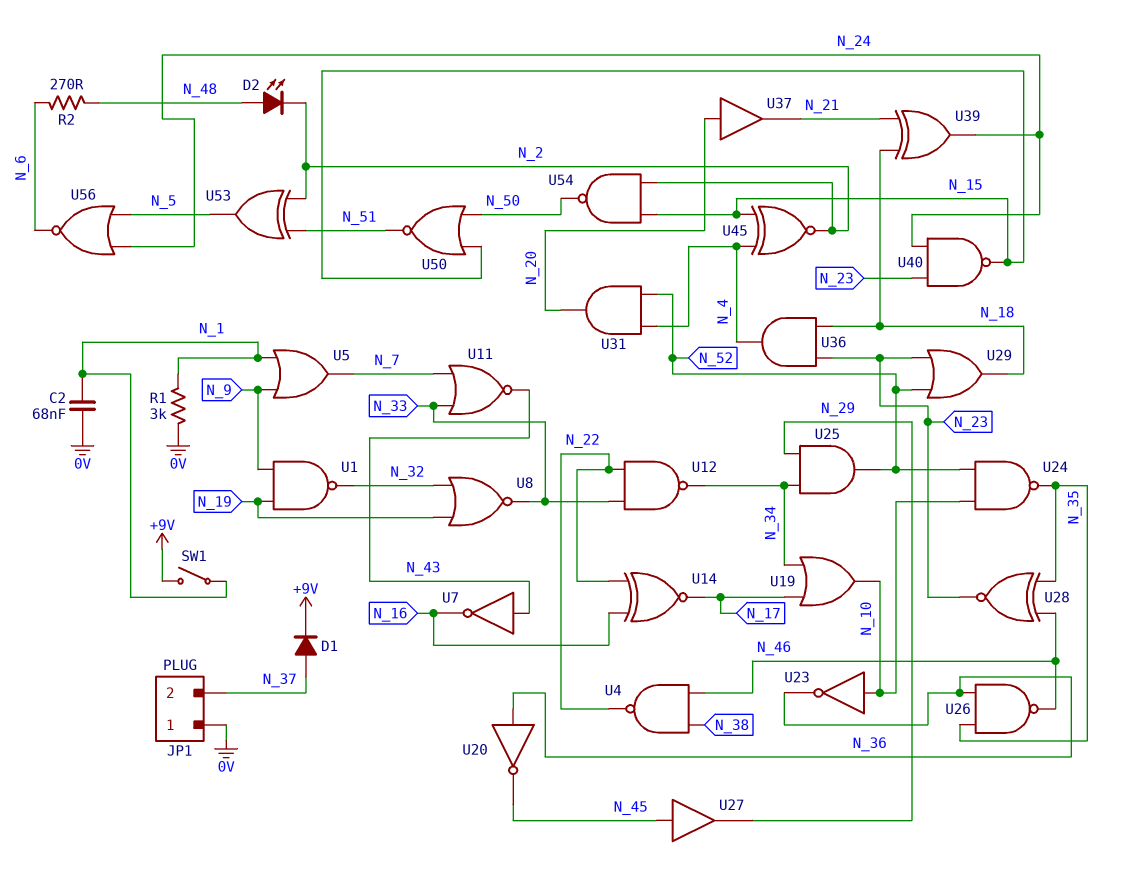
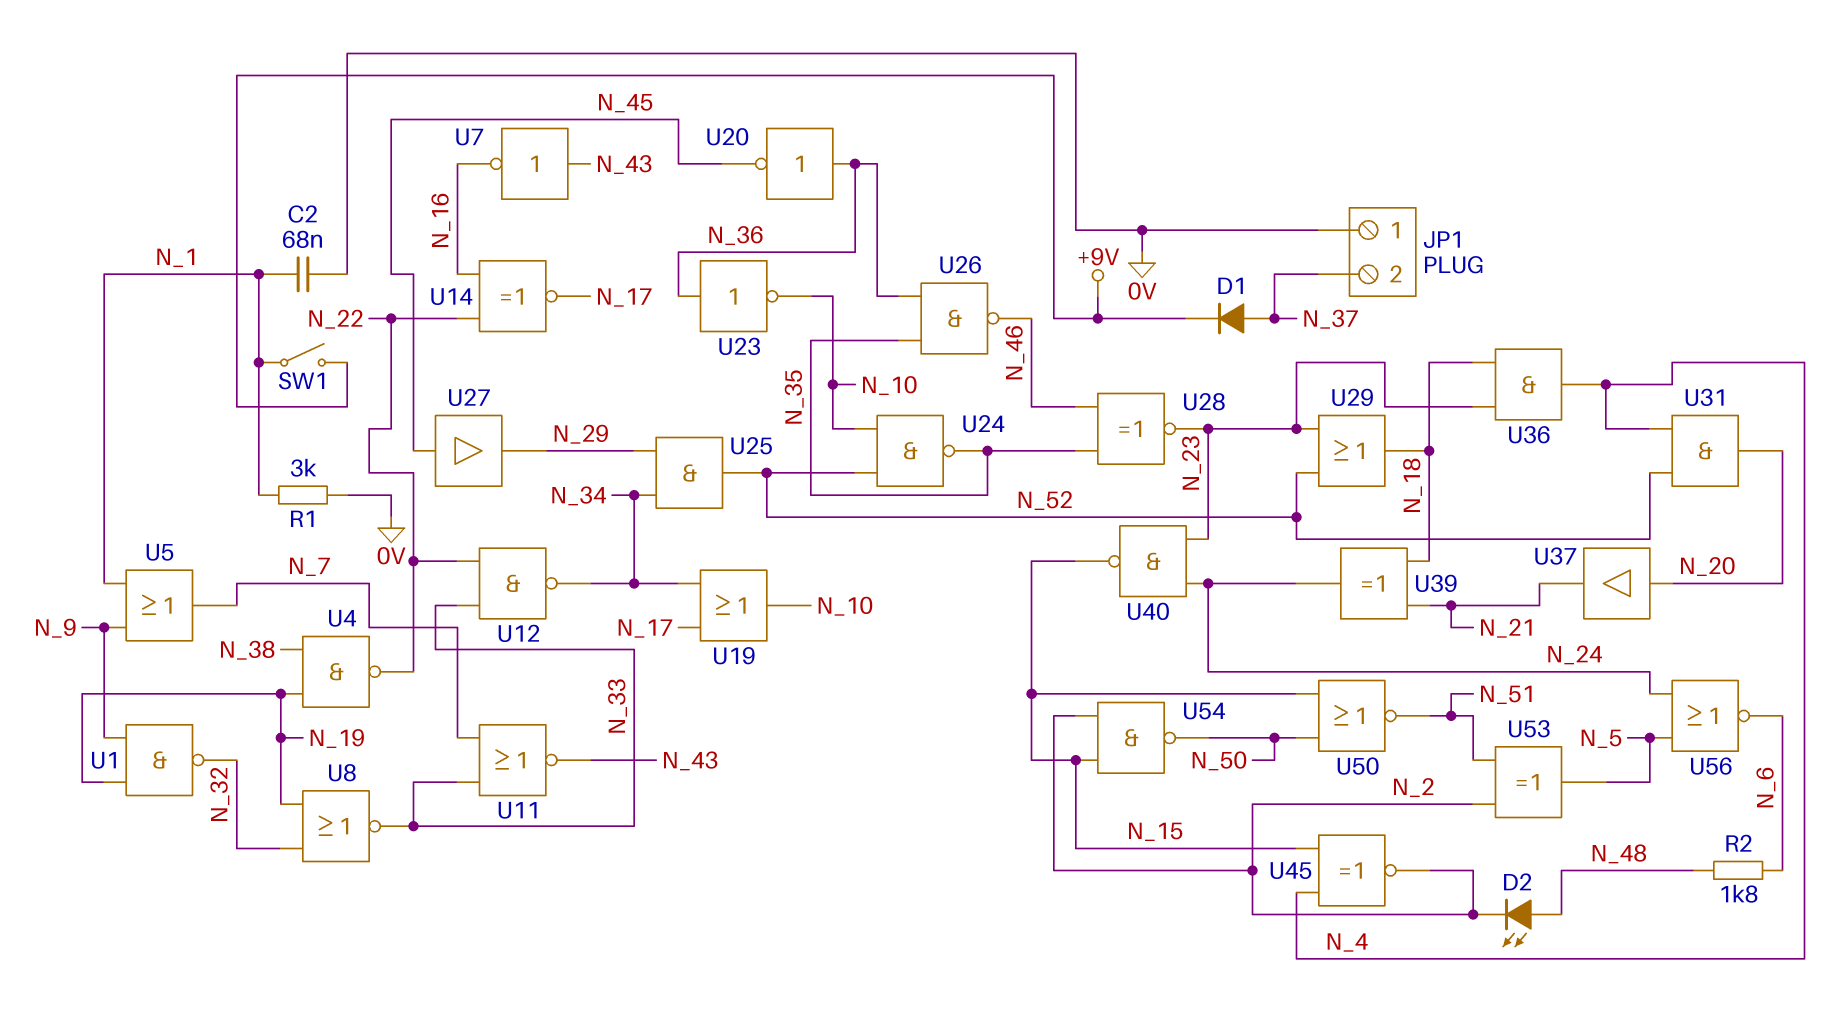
R2: 270 (N_6, N_48) -> 1.8k (N_6, N_48)
U4: NAND (in N_38, in N_46, out N_22) -> NAND (in N_19, in N_38, out N_22)
U23: NOT (in N_10, out N_36) -> NOT (in N_36, out N_10)

